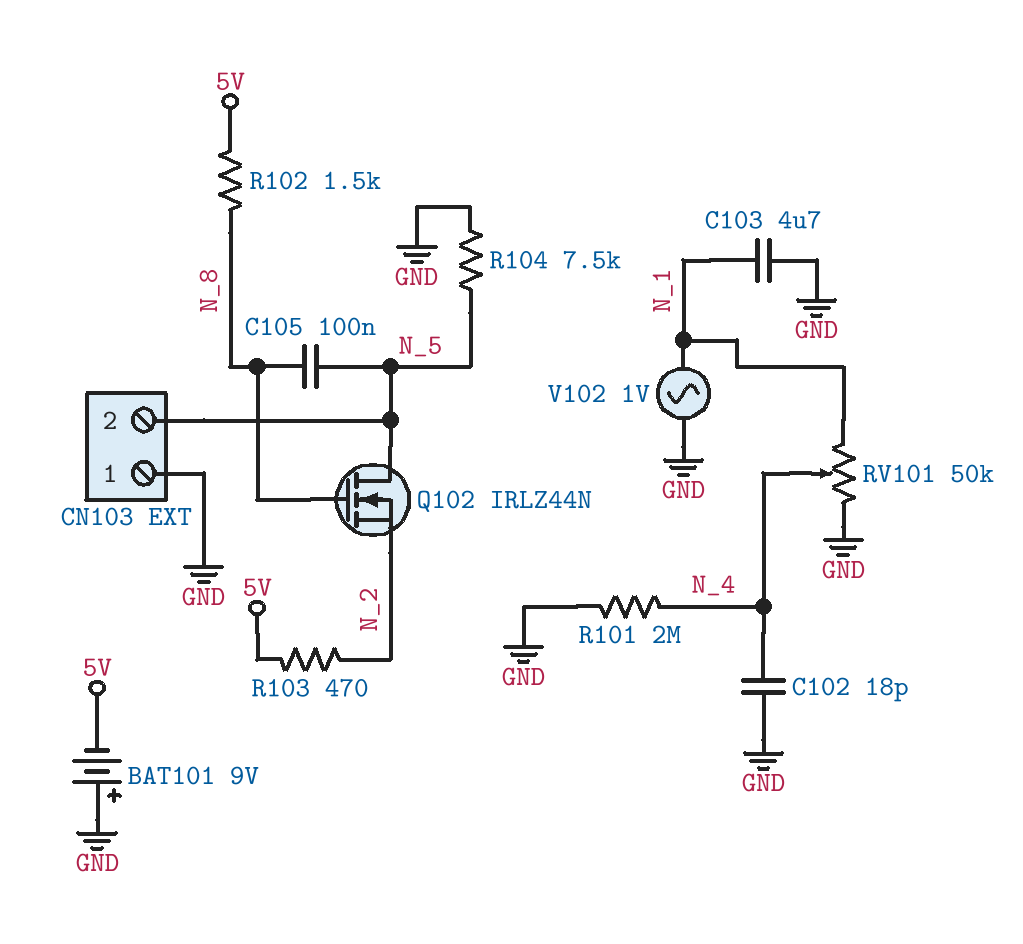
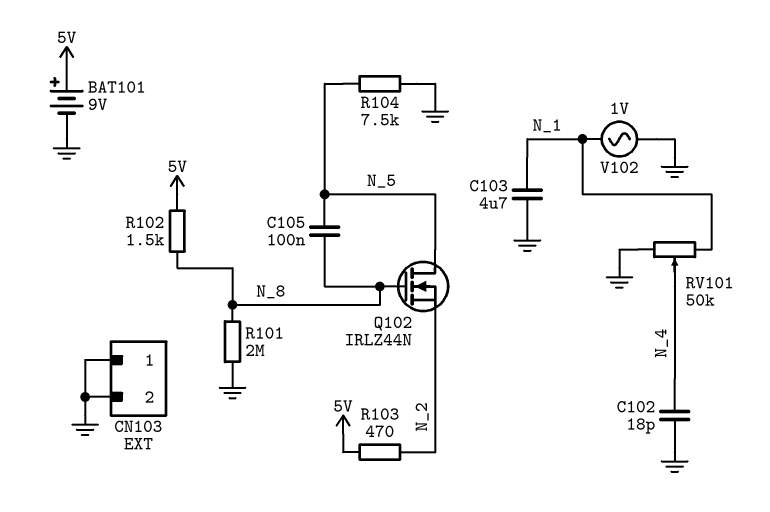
BAT101: 9V (plus GND, minus 5V) -> 9V (plus 5V, minus GND)
CN103 pin 2: N_5 -> GND
R101: 2M (GND, N_4) -> 2M (GND, N_8)

